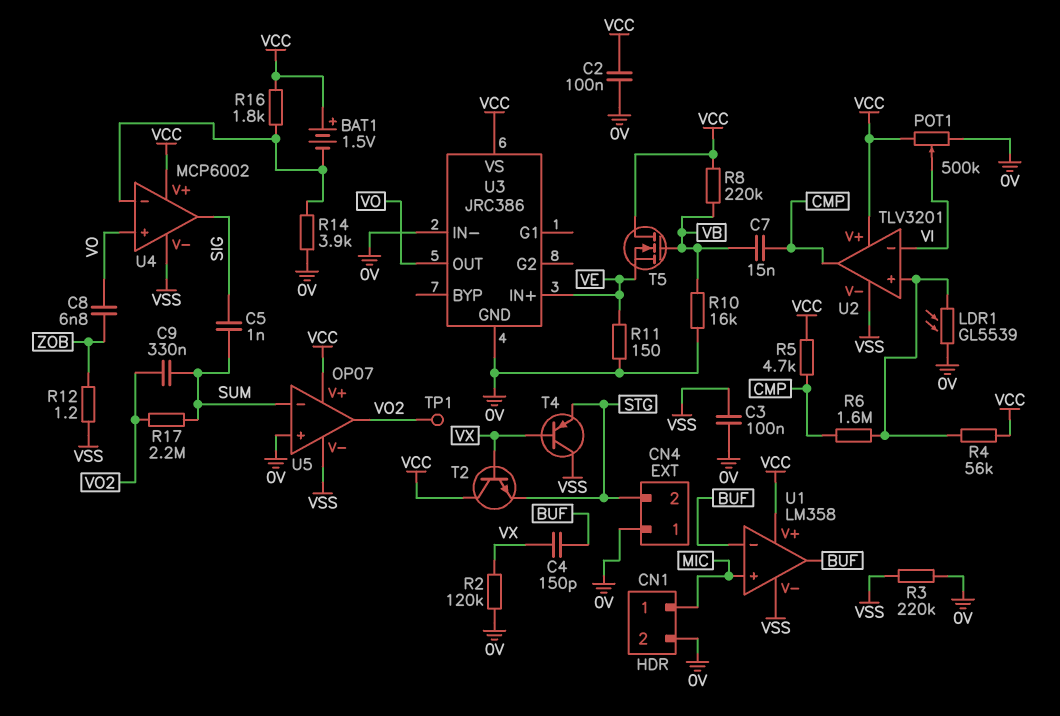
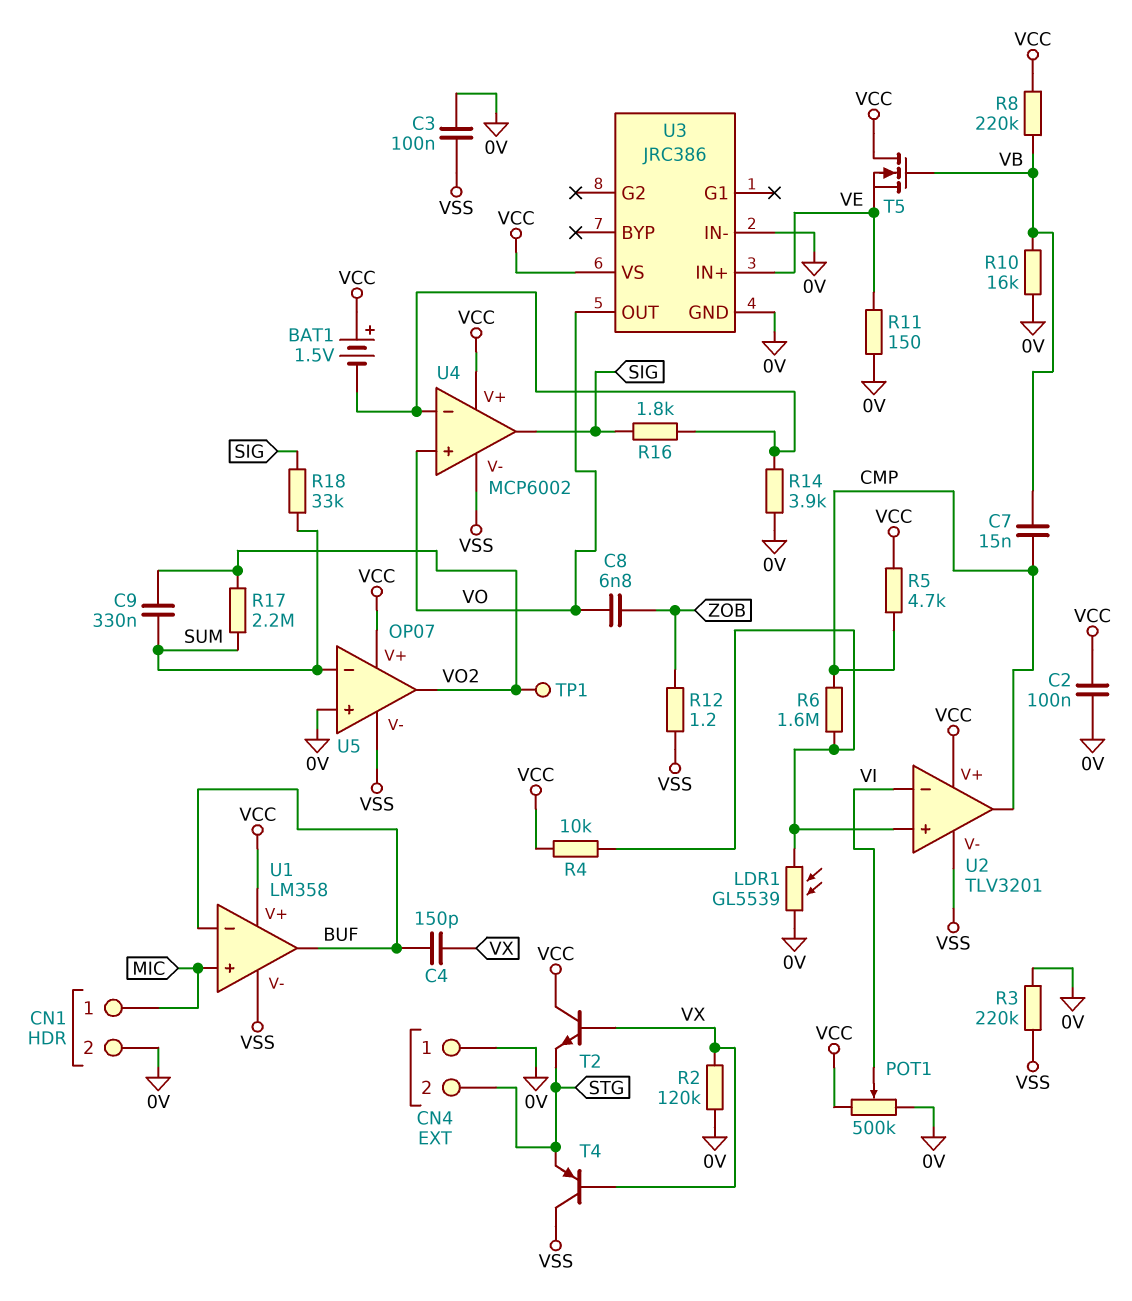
C5: 1nF (SIG, SUM) -> none
R4: 56k (U2/in+, VCC) -> 10k (U2/in+, VCC)
R16: 1.8k (U4/in-, VCC) -> 1.8k (SIG, U4/in-)
R18: none -> 33k (SIG, SUM)

